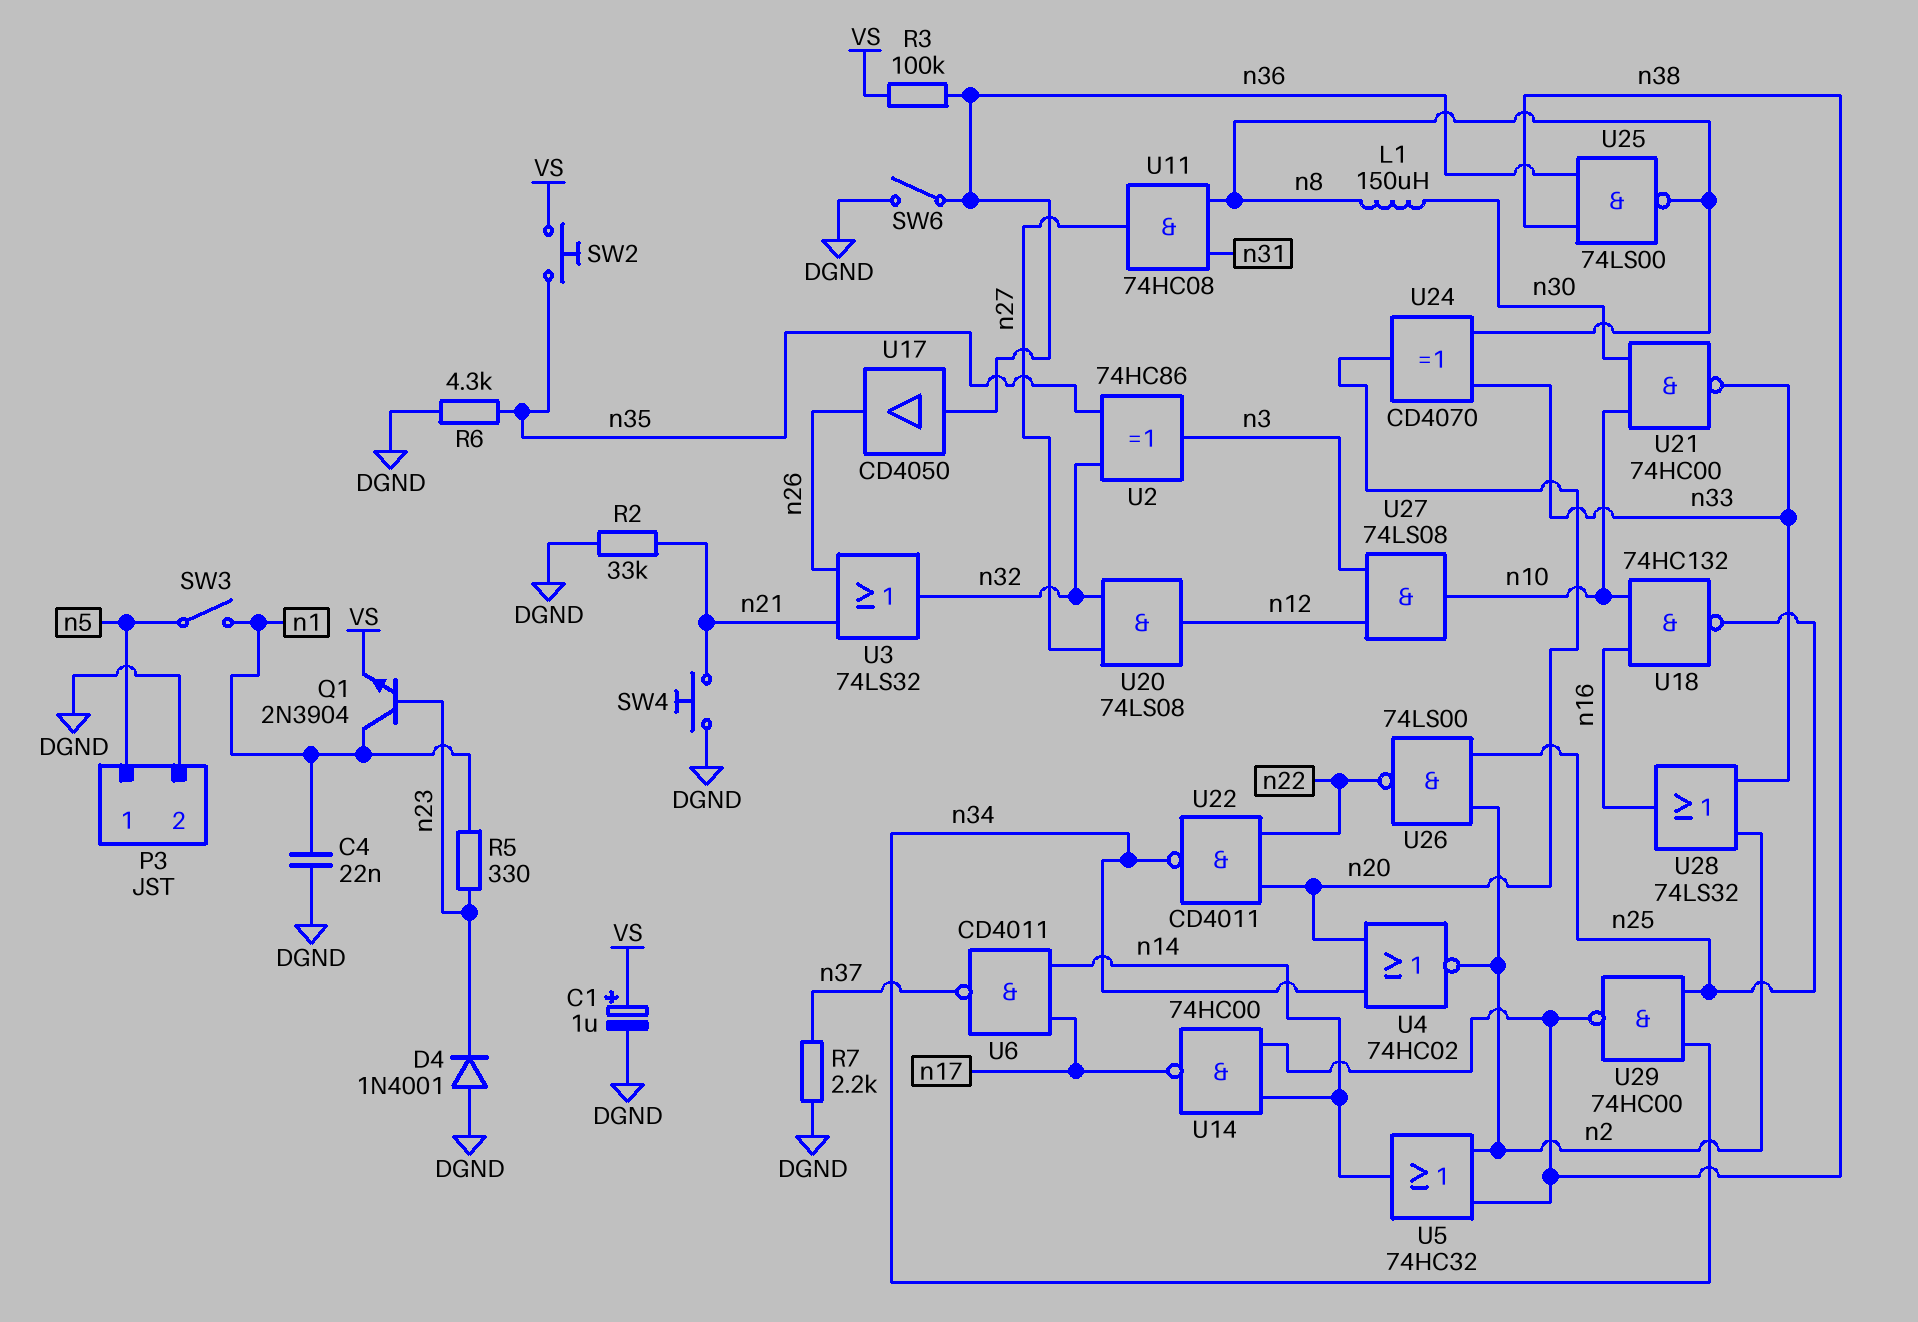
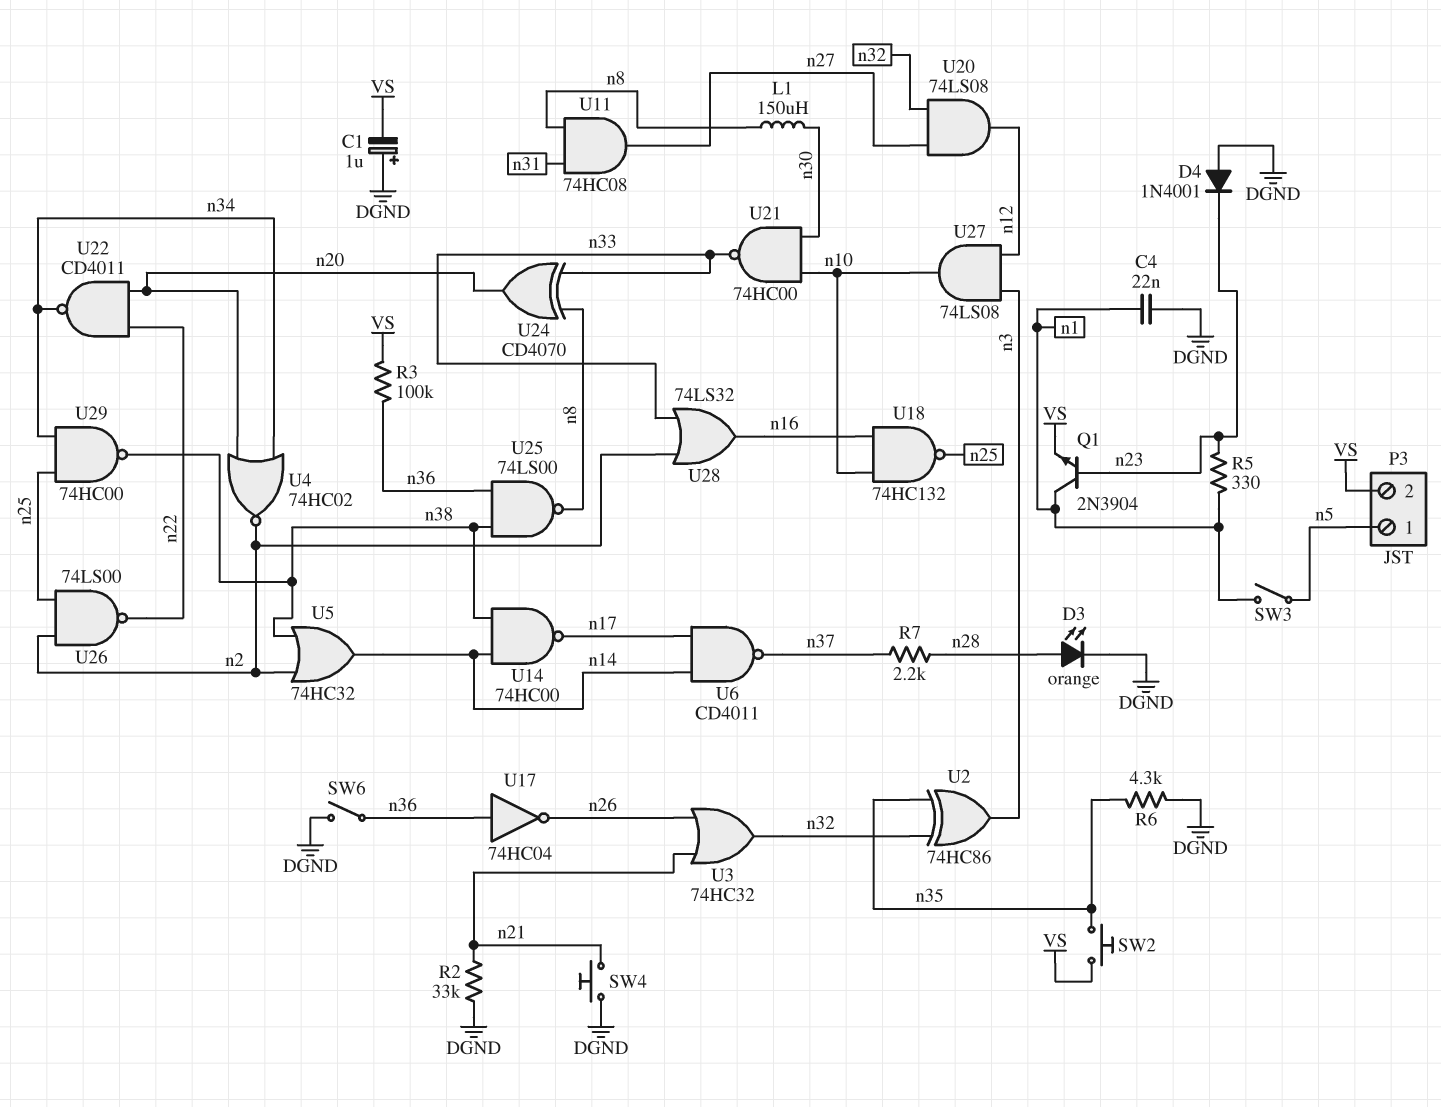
C1: 1uF (plus VS, minus DGND) -> 1uF (plus DGND, minus VS)
D3: none -> LED orange (A n28, K DGND)
P3 pin 2: DGND -> VS
R7: 2.2k (DGND, n37) -> 2.2k (n28, n37)
U3: OR 74LS32 (in n21, in n26, out n32) -> OR 74HC32 (in n21, in n26, out n32)
U17: buffer CD4050 (in n36, out n26) -> NOT 74HC04 (in n36, out n26)

